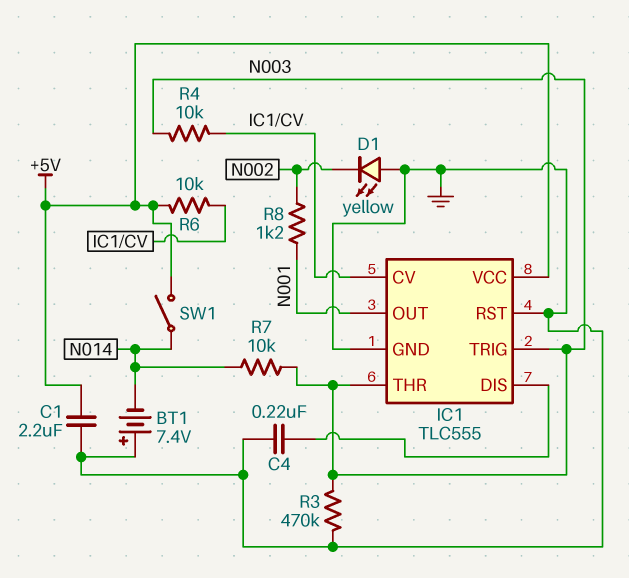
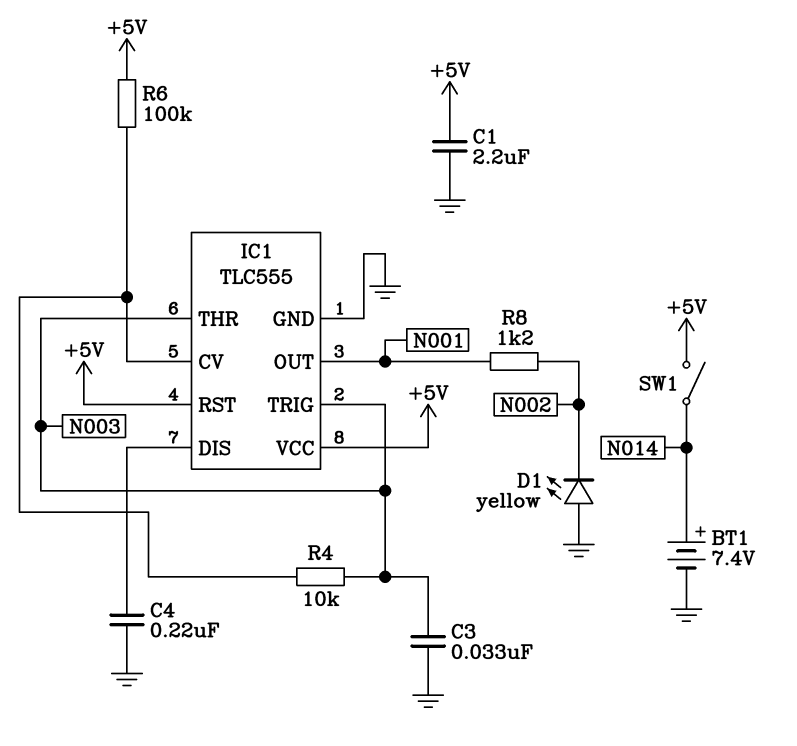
BT1: 7.4V (plus GND, minus N014) -> 7.4V (plus N014, minus GND)
C3: none -> 33nF (GND, N003)
IC1 pin RST: GND -> +5V
R3: 470k (GND, N003) -> none
R6: 10k (+5V, IC1/CV) -> 100k (+5V, IC1/CV)
R7: 10k (N003, N014) -> none

